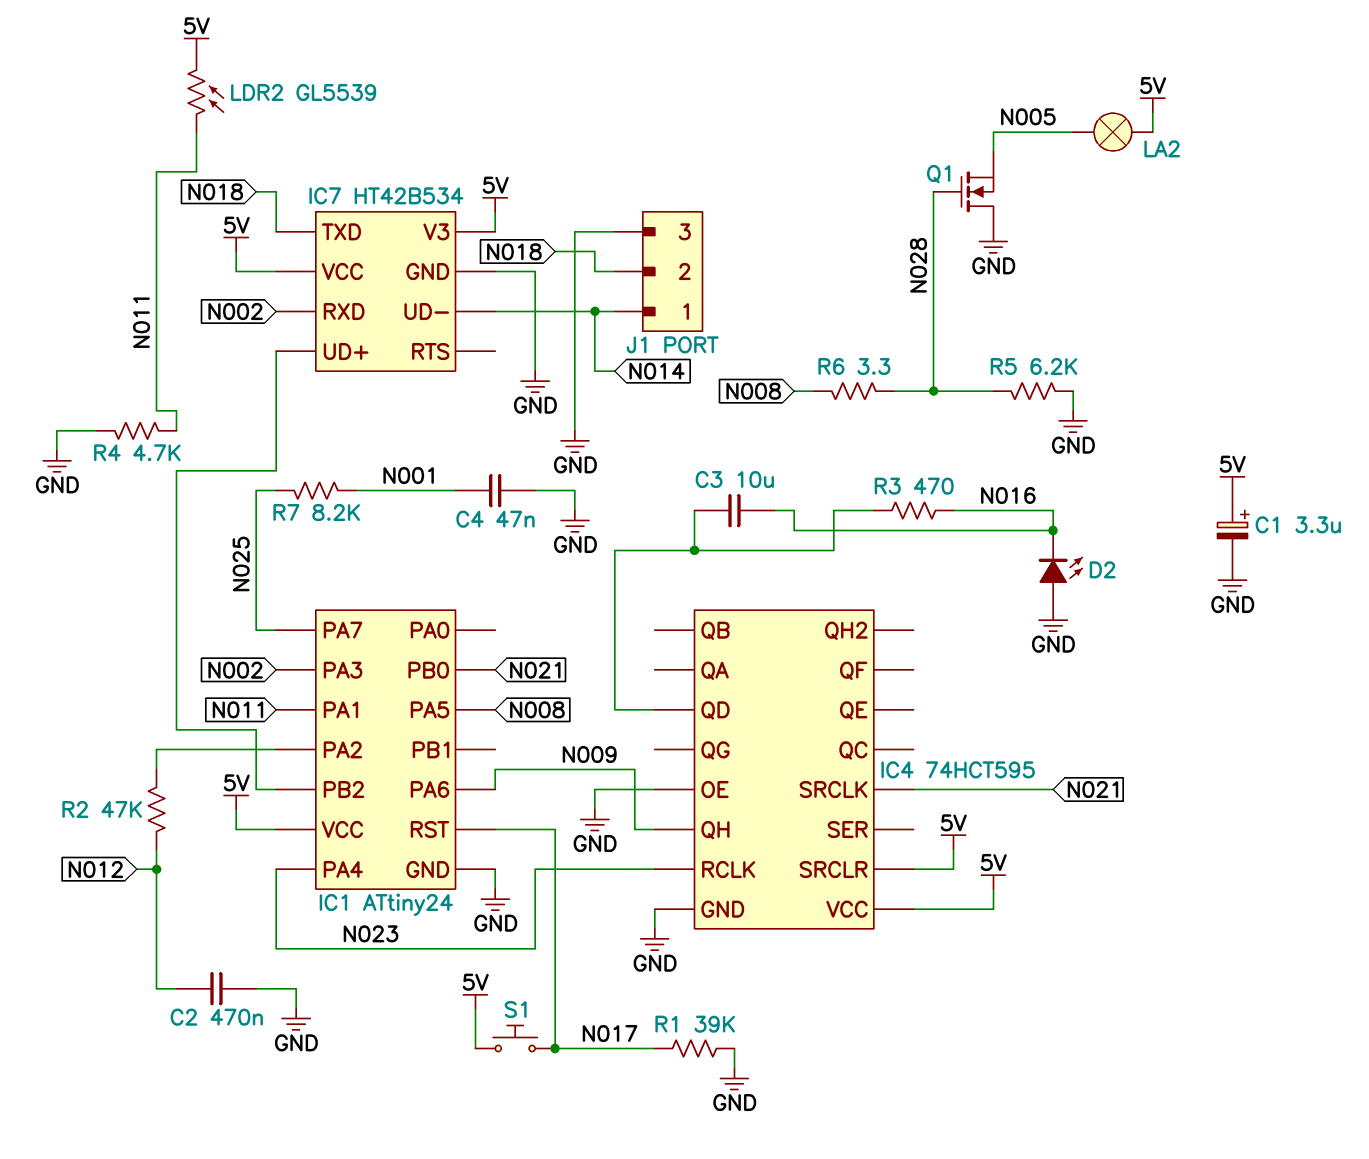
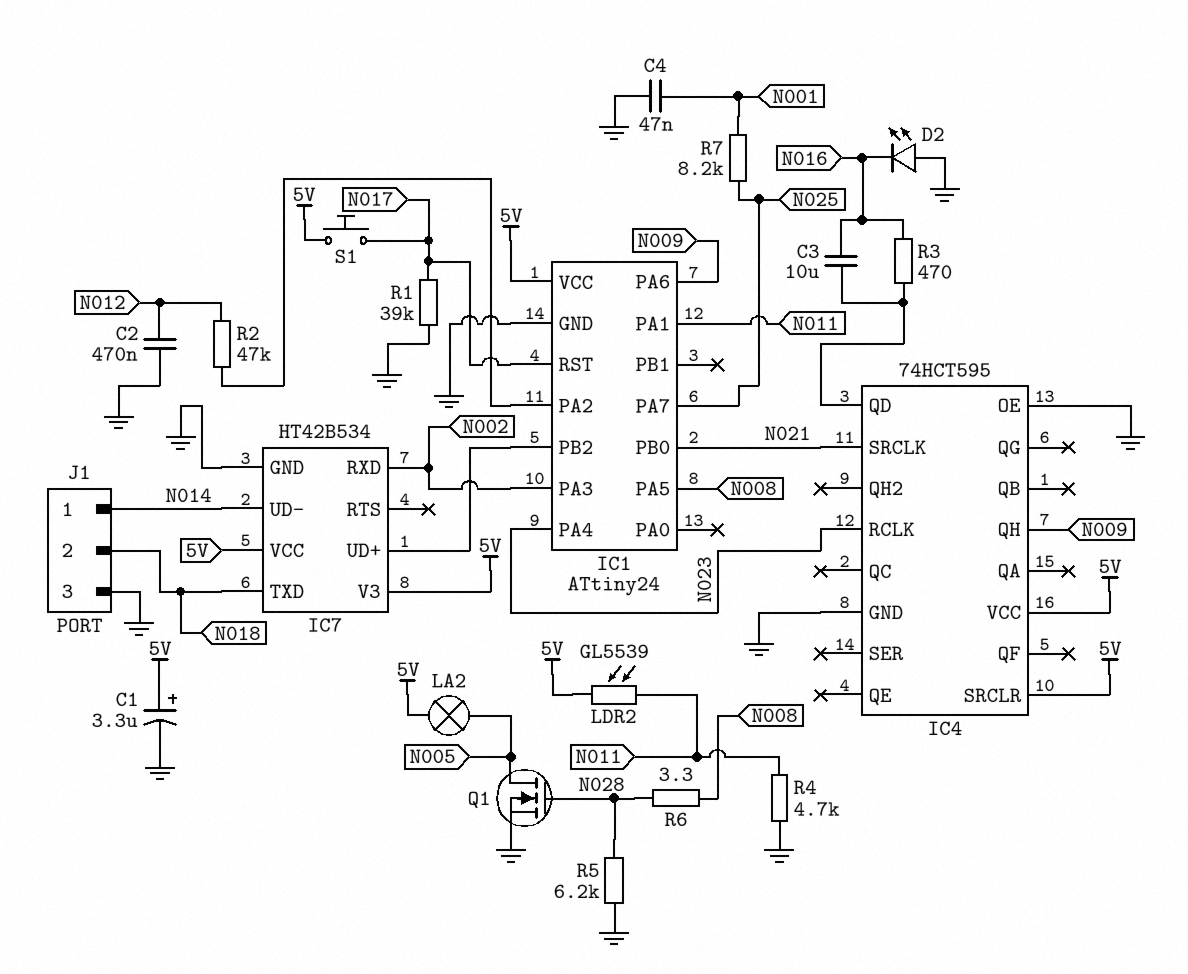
Q1: NMOS (G N028, D GND, S N005) -> NMOS (G N028, D N005, S GND)

